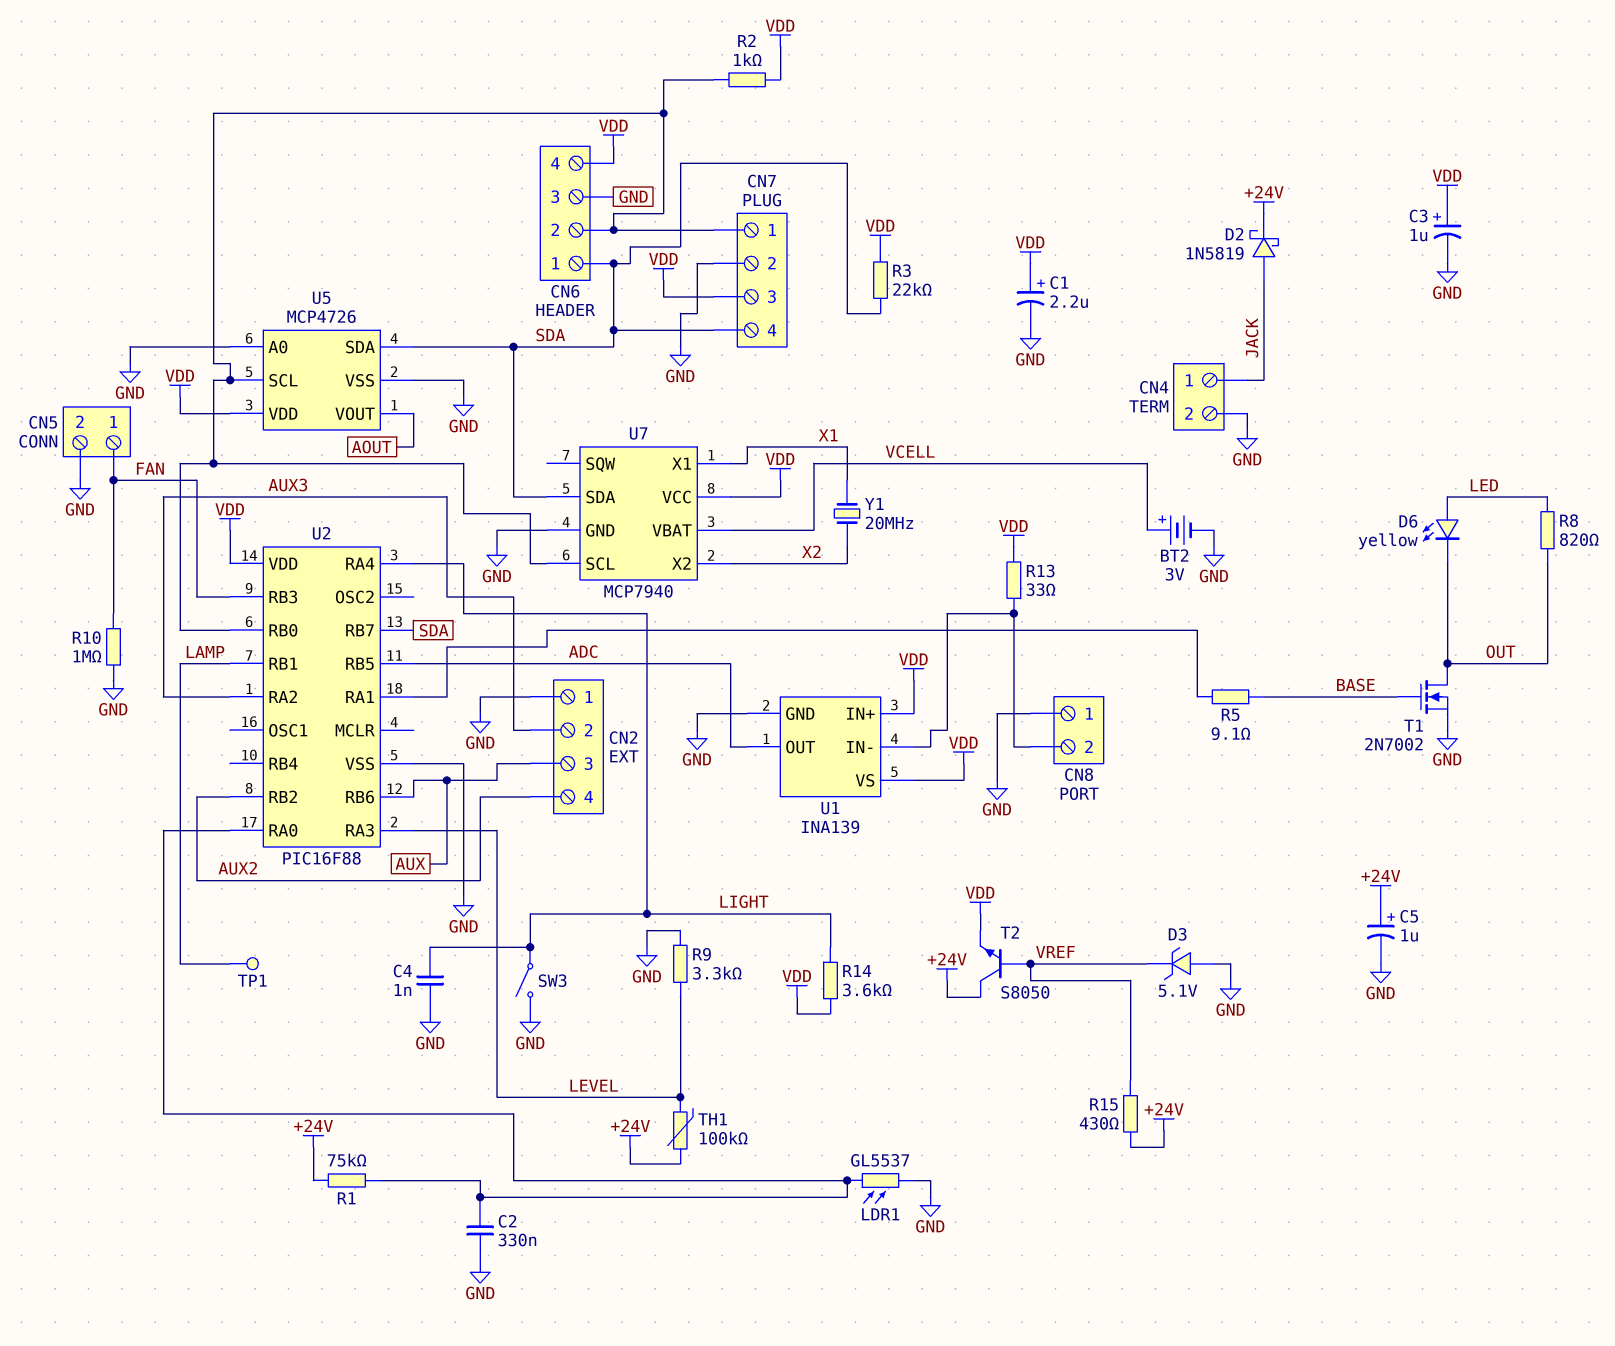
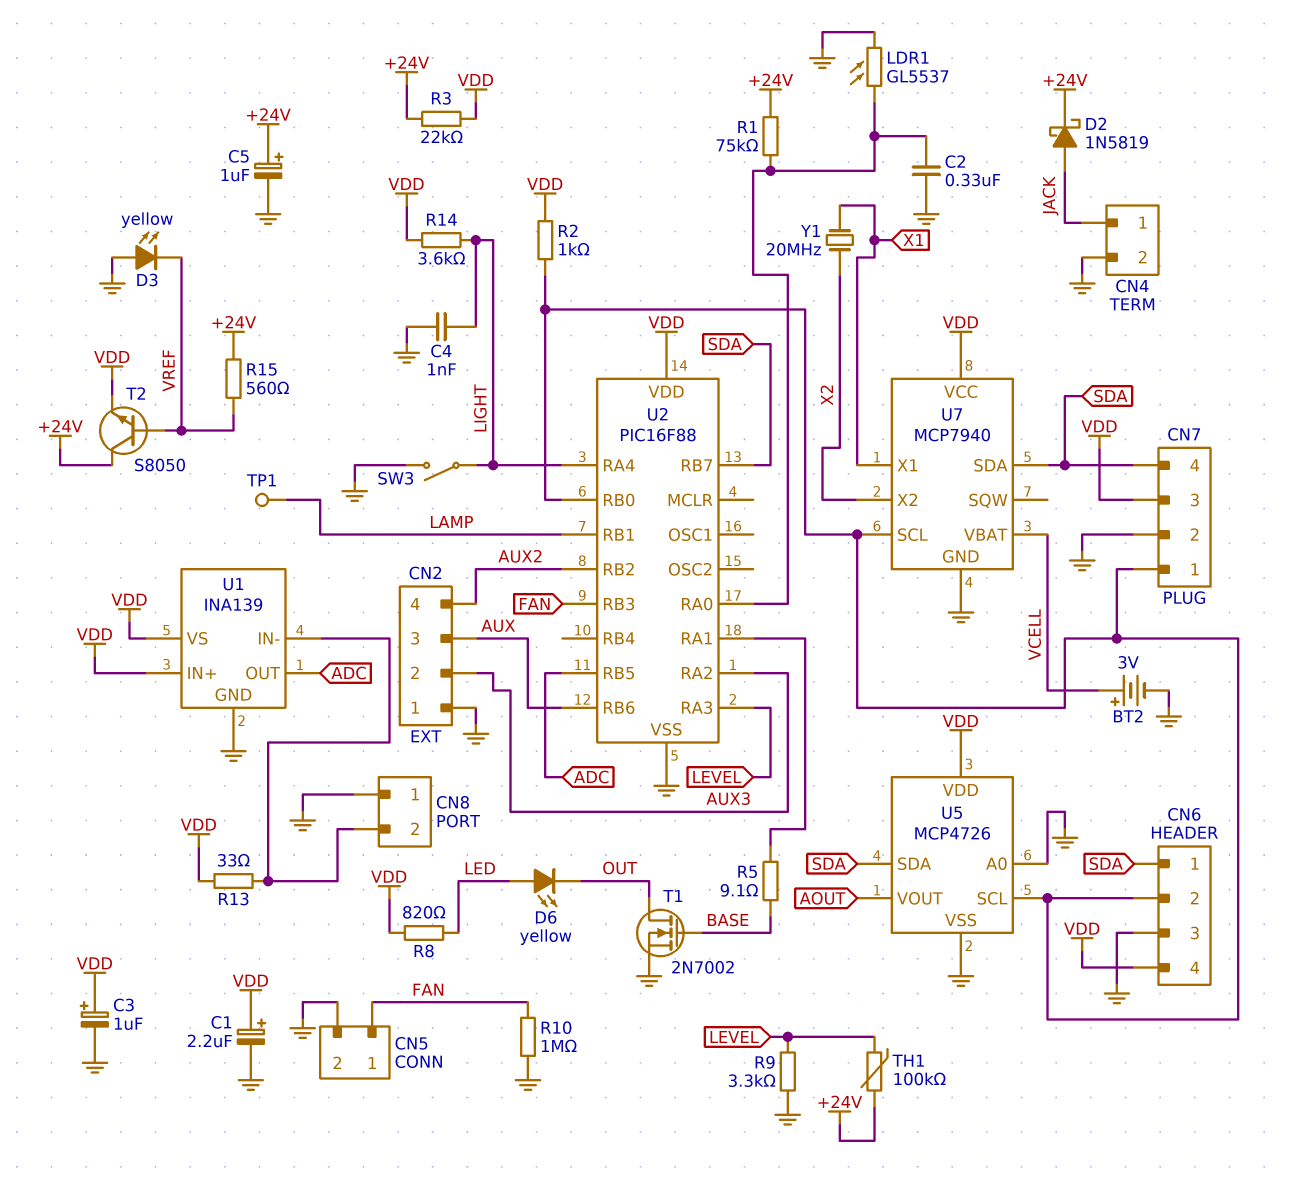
D3: zener 5.1V (A GND, K VREF) -> LED yellow (A GND, K VREF)
R3: 22k (SDA, VDD) -> 22k (+24V, VDD)
R8: 820 (LED, OUT) -> 820 (LED, VDD)
R15: 430 (+24V, VREF) -> 560 (+24V, VREF)

